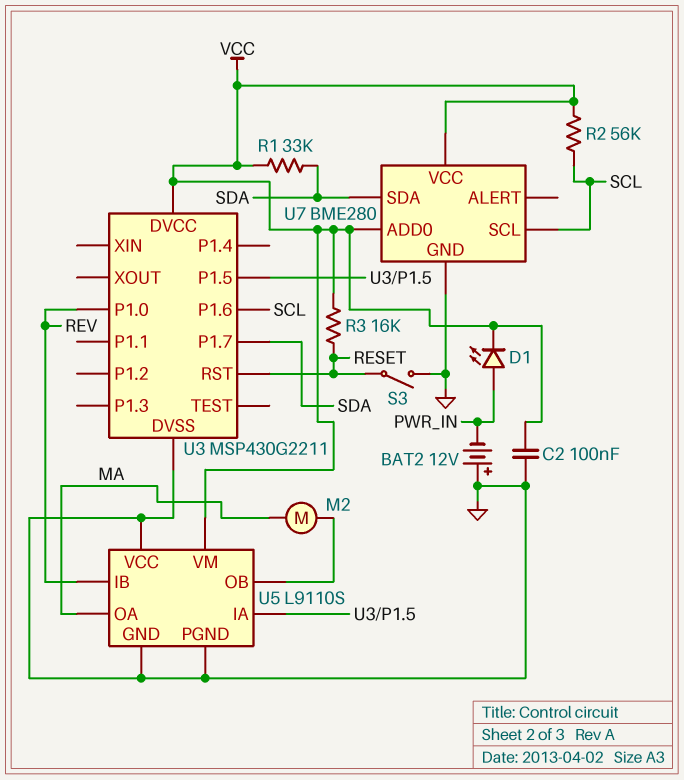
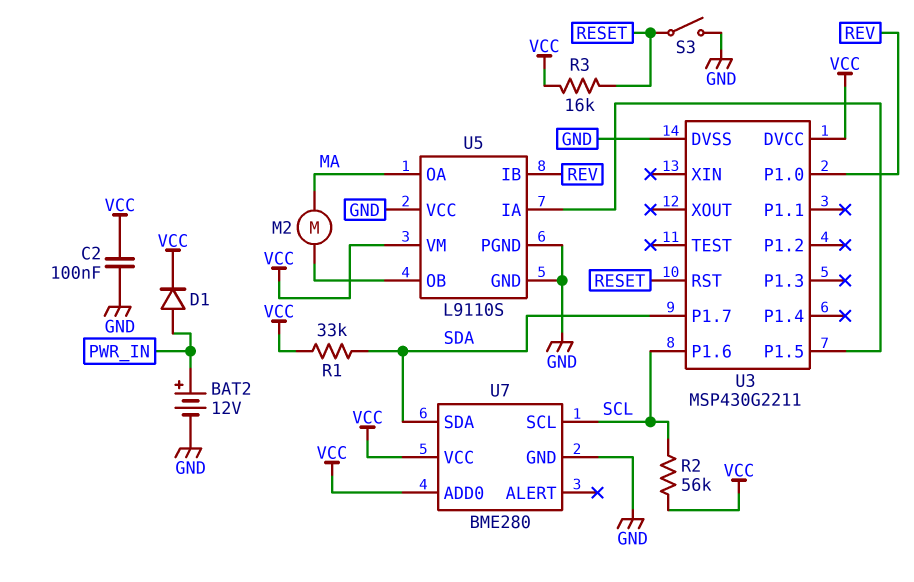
BAT2: 12V (plus GND, minus PWR_IN) -> 12V (plus PWR_IN, minus GND)
D1: LED (A PWR_IN, K VCC) -> diode (A PWR_IN, K VCC)

